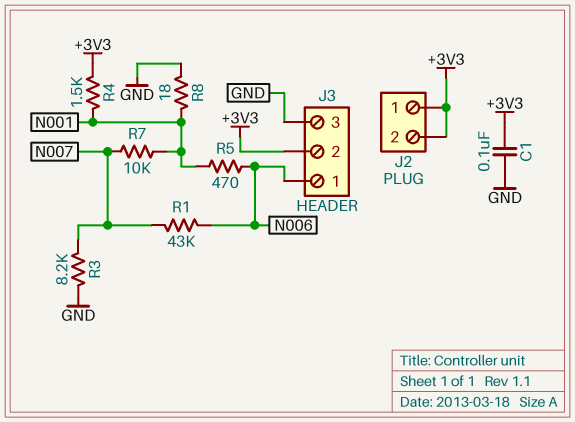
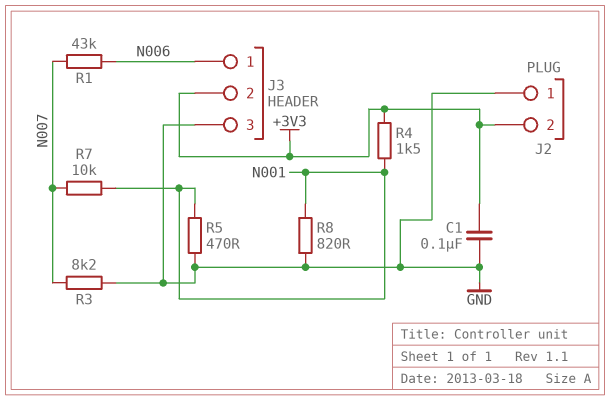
J2 pin 1: +3V3 -> GND
R5: 470 (N001, N006) -> 470 (GND, N001)
R8: 18 (GND, N001) -> 820 (GND, N001)

